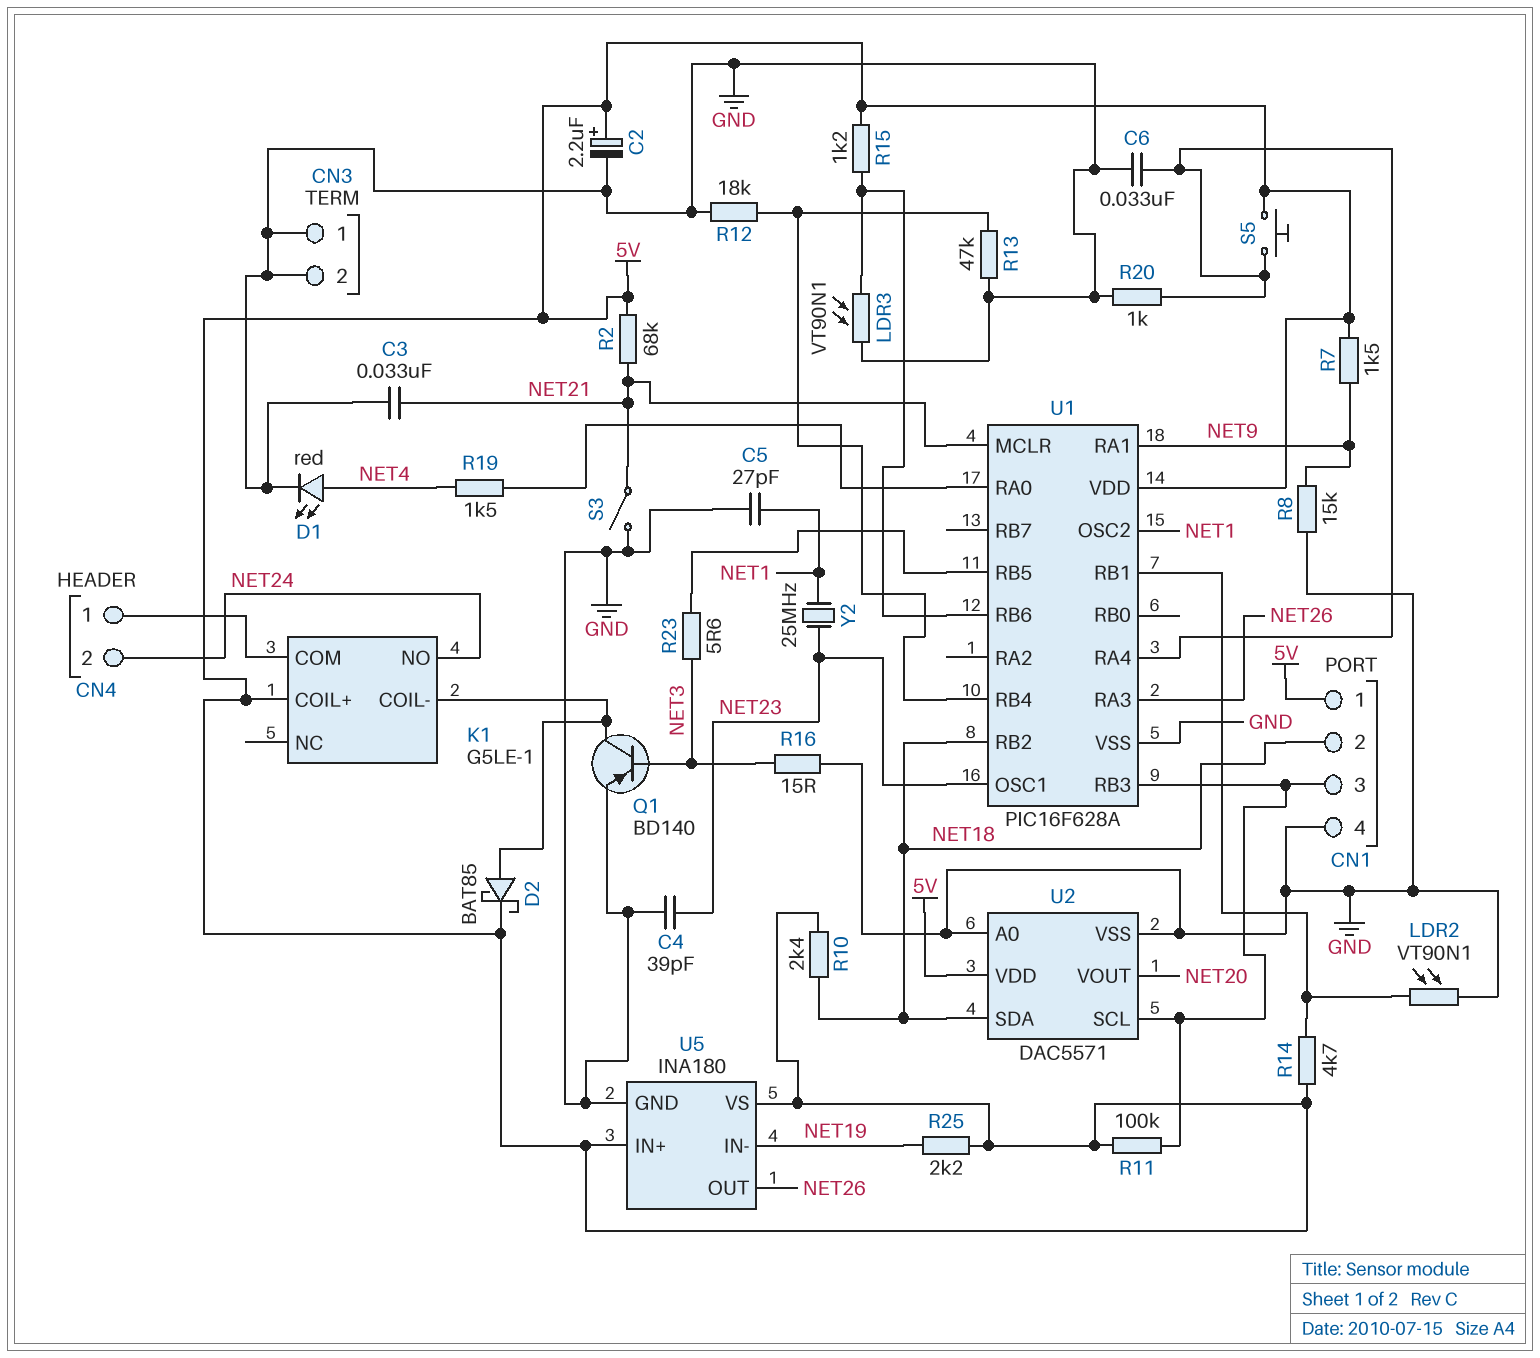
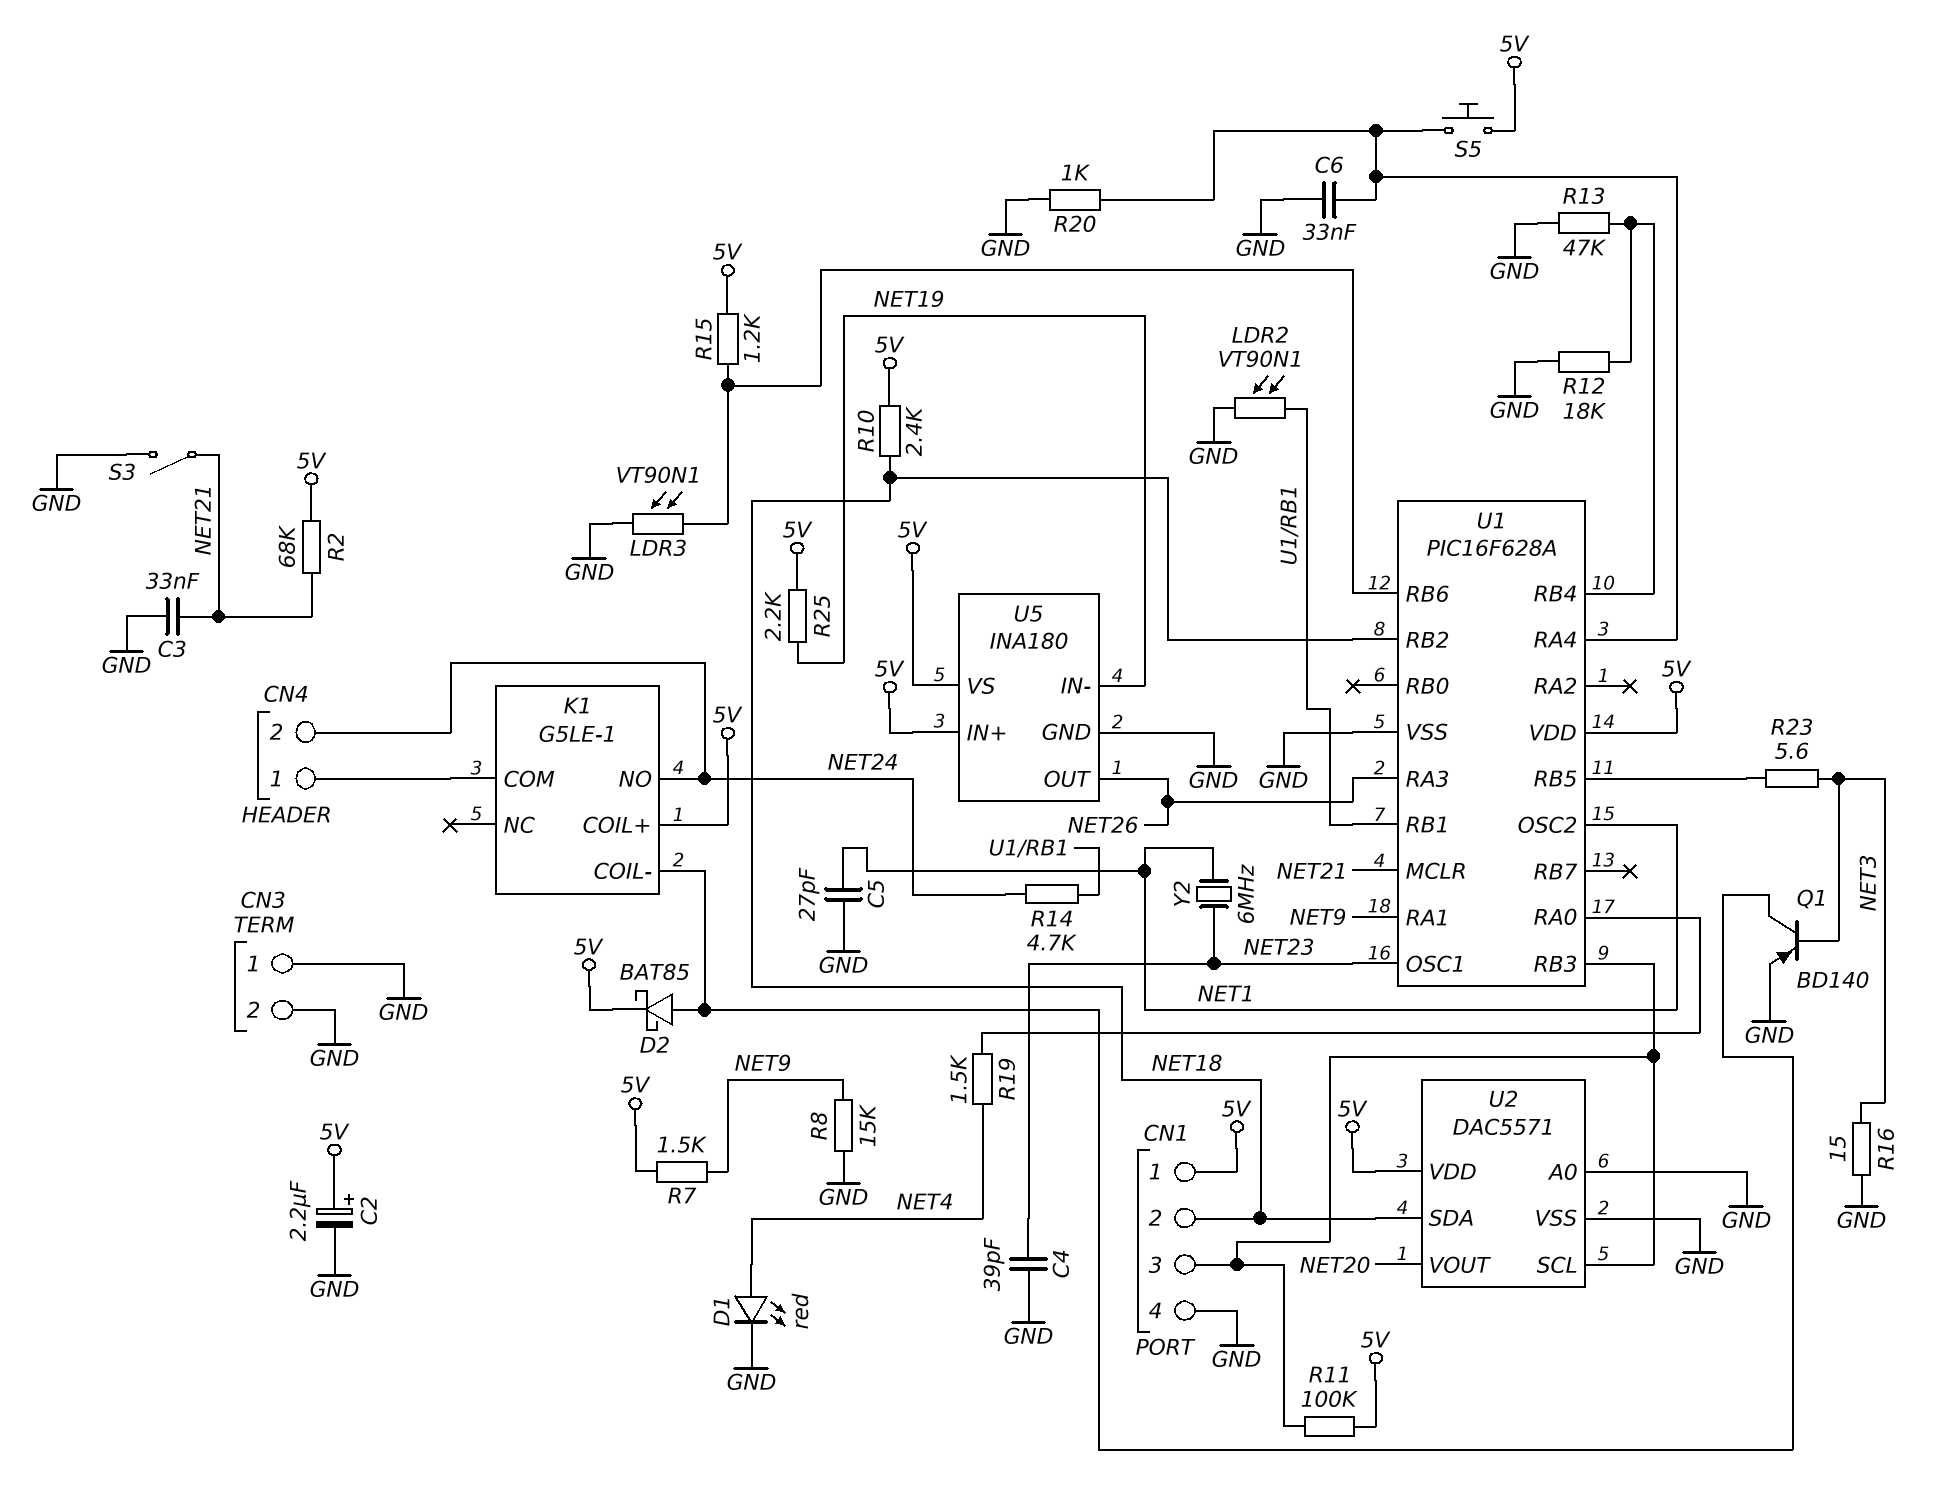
R14: 4.7k (5V, U1/RB1) -> 4.7k (NET24, U1/RB1)
Y2: 25MHz (NET1, NET23) -> 6MHz (NET1, NET23)

